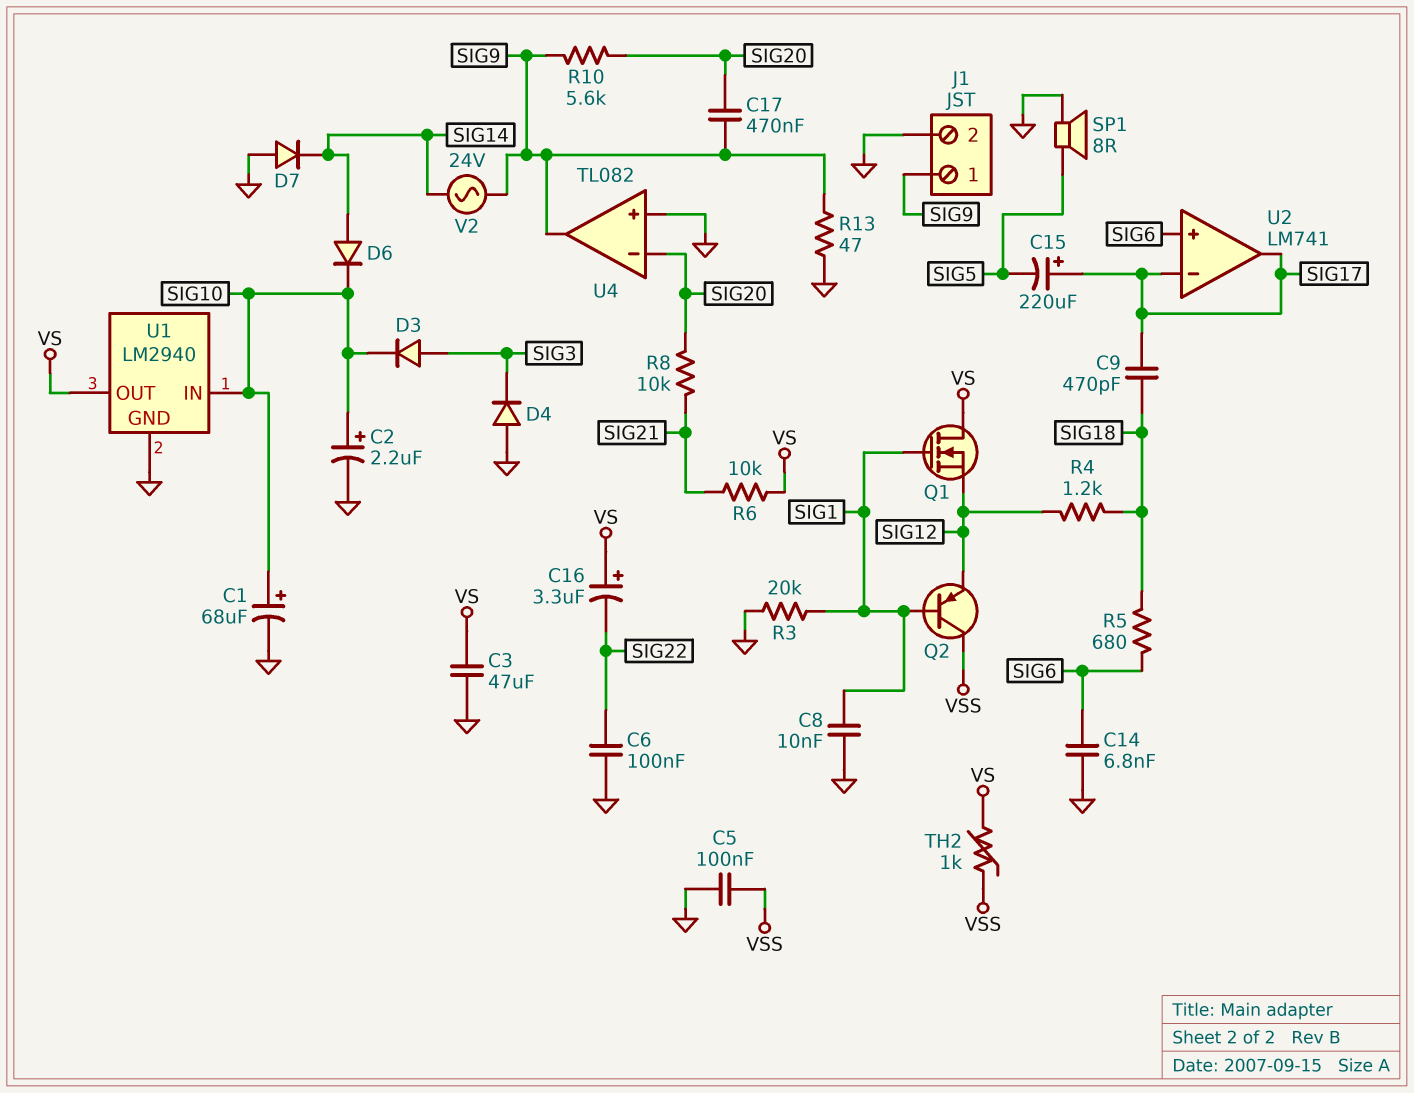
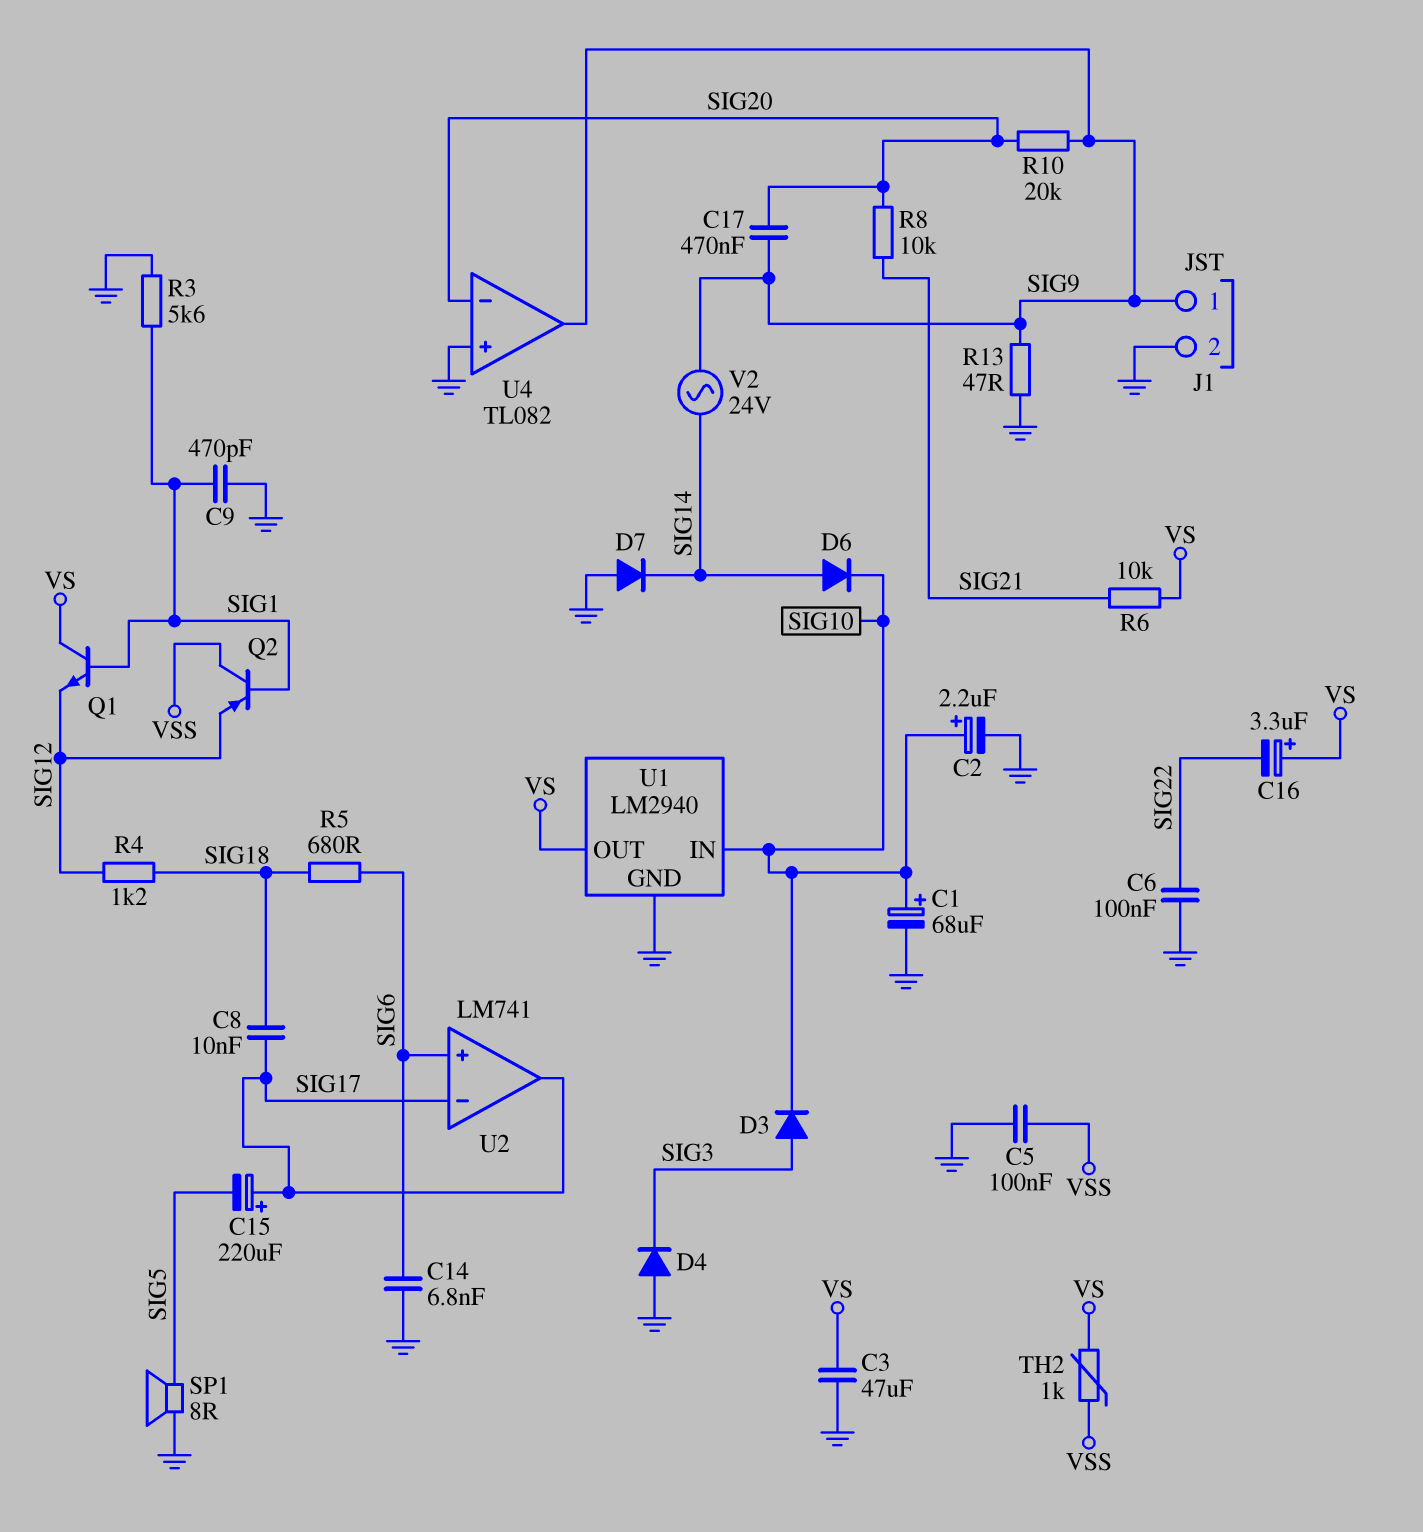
C8: 10nF (GND, SIG1) -> 10nF (SIG17, SIG18)
C9: 470pF (SIG17, SIG18) -> 470pF (GND, SIG1)
Q1: NMOS (G SIG1, D VS, S SIG12) -> NPN (B SIG1, C VS, E SIG12)
R3: 20k (GND, SIG1) -> 5.6k (GND, SIG1)
R10: 5.6k (SIG9, SIG20) -> 20k (SIG9, SIG20)

